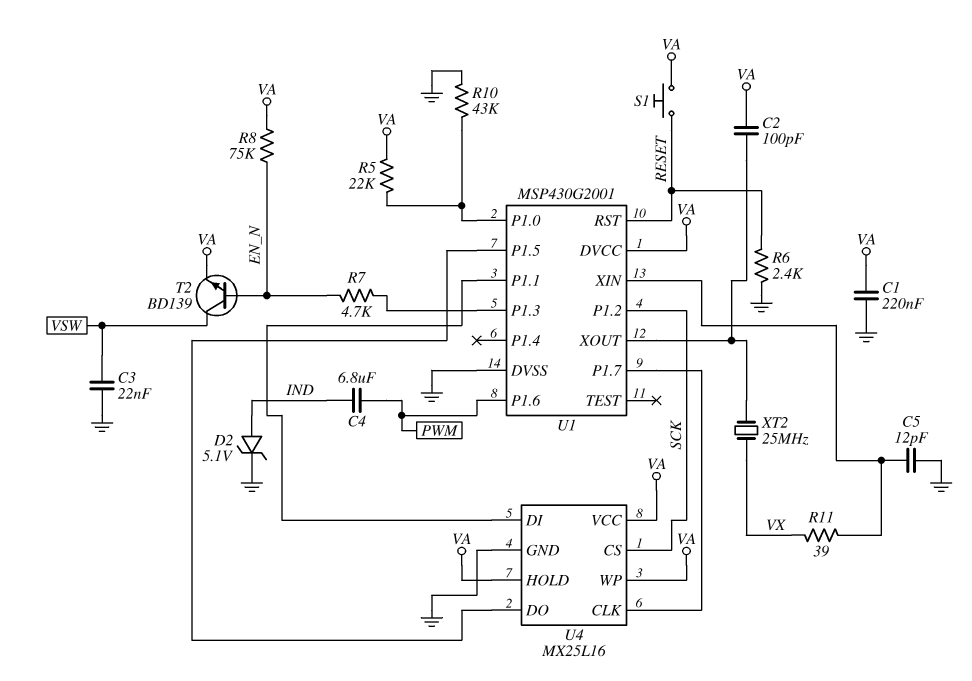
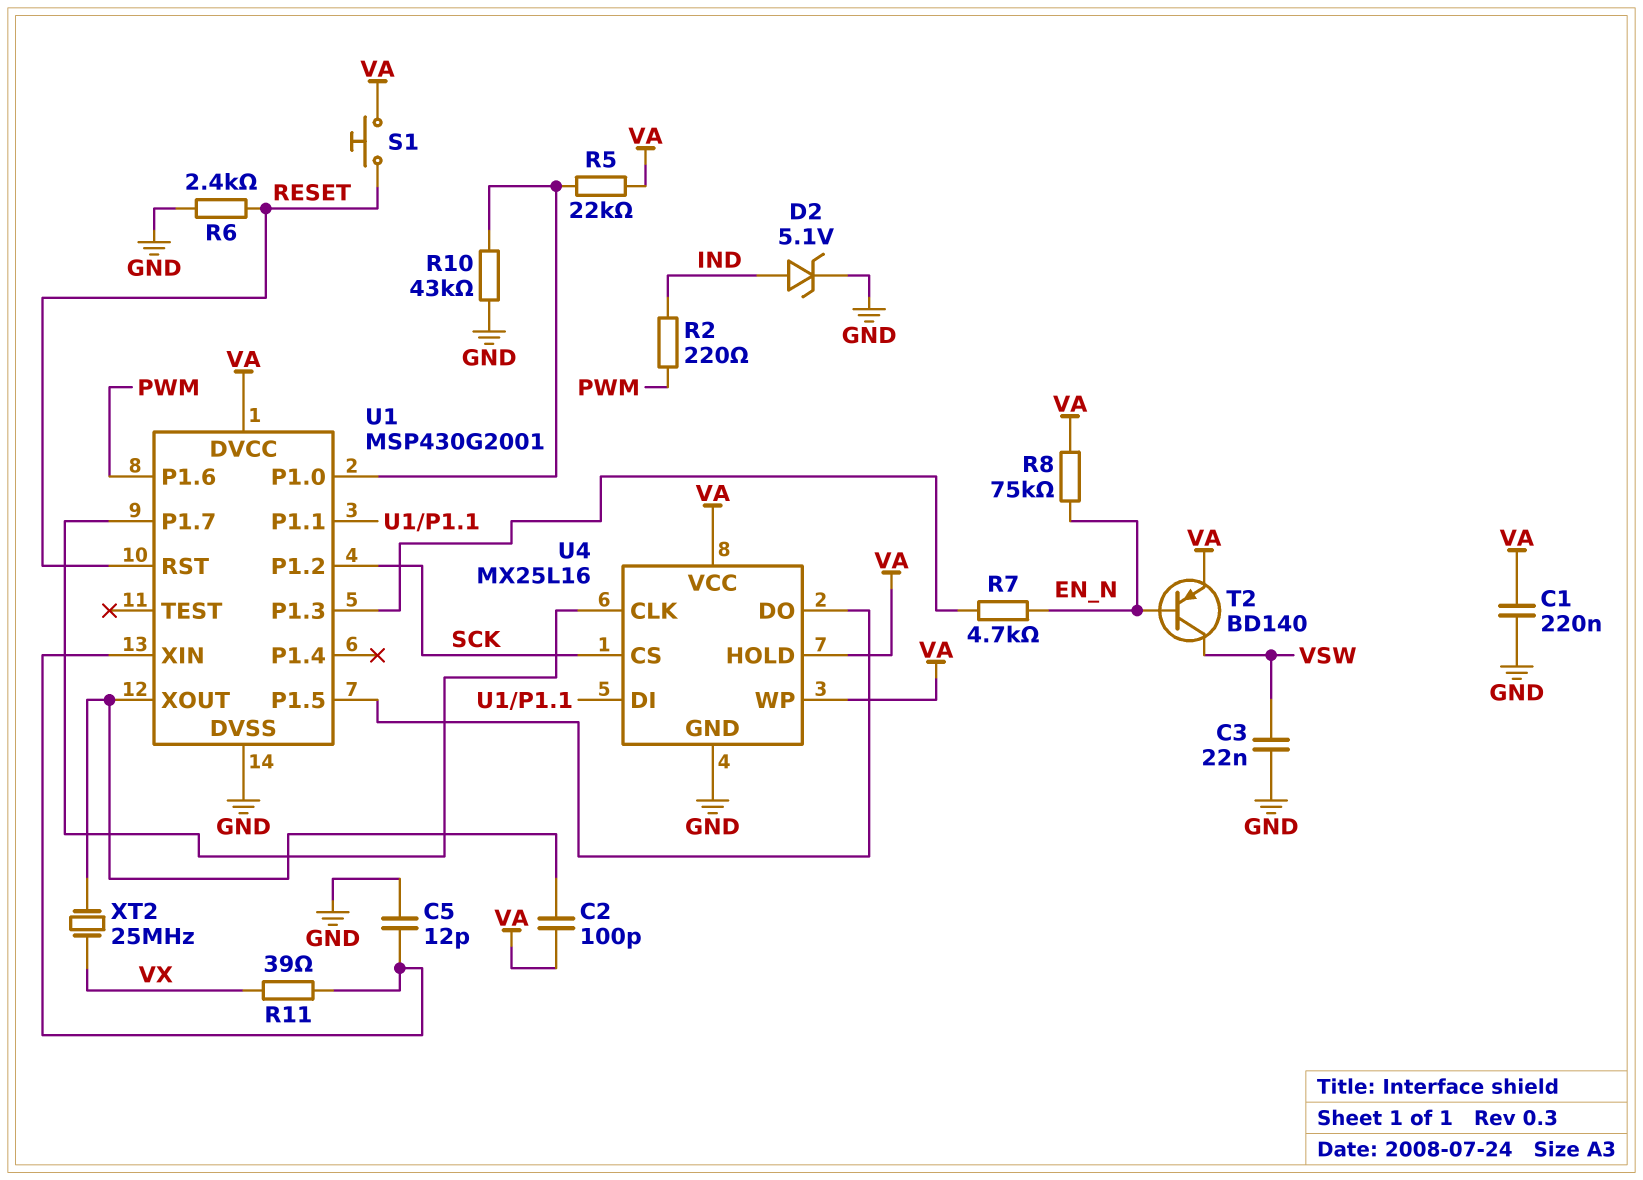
C4: 6.8uF (IND, PWM) -> none
R2: none -> 220 (IND, PWM)
T2: NPN BD139 (B EN_N, C VSW, E VA) -> PNP BD140 (B EN_N, C VSW, E VA)

